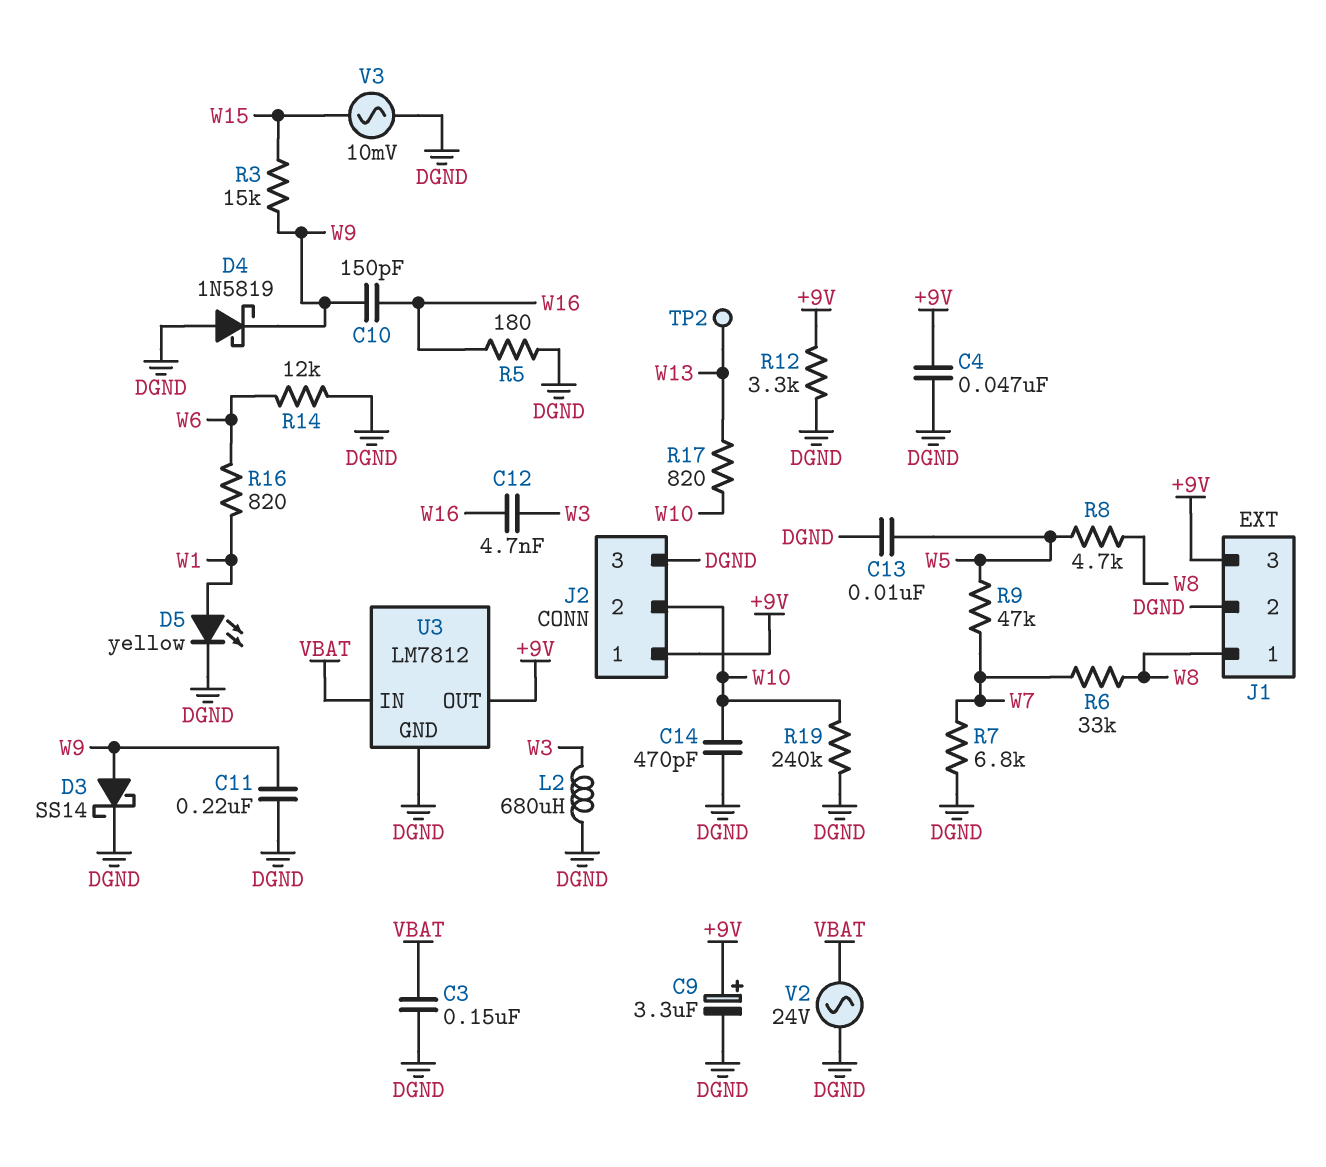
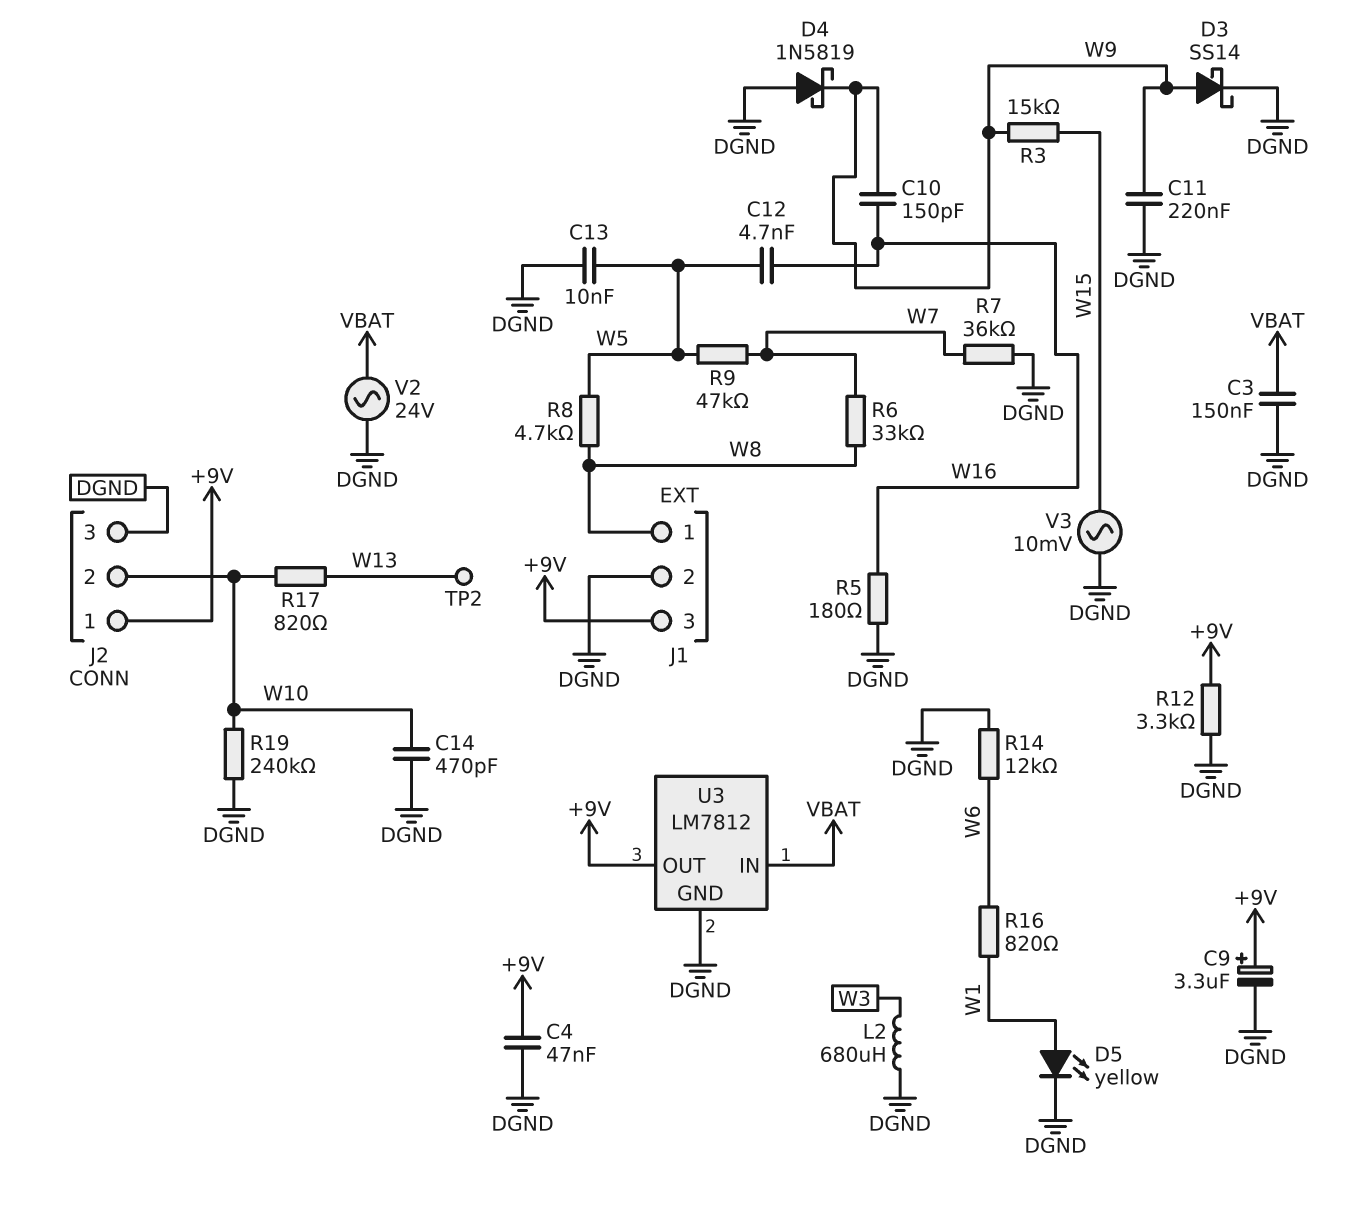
C12: 4.7nF (W3, W16) -> 4.7nF (W5, W16)
R7: 6.8k (DGND, W7) -> 36k (DGND, W7)

